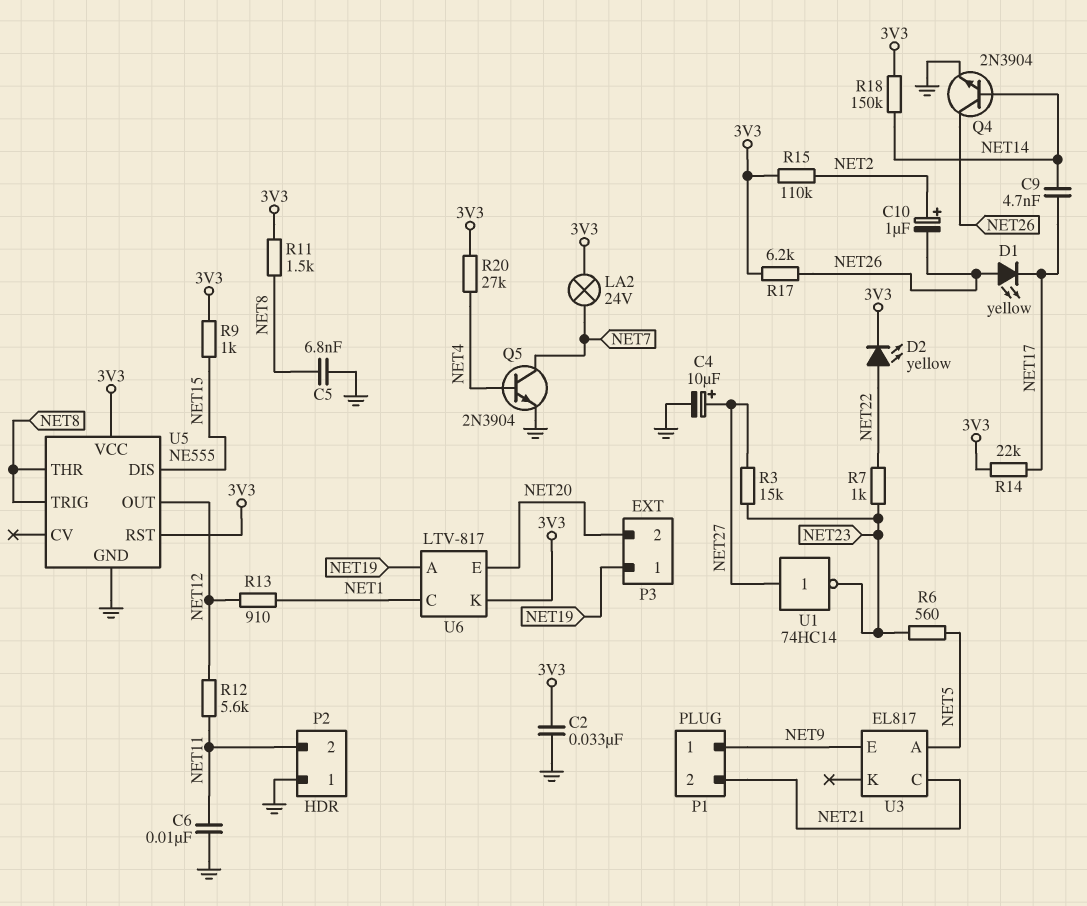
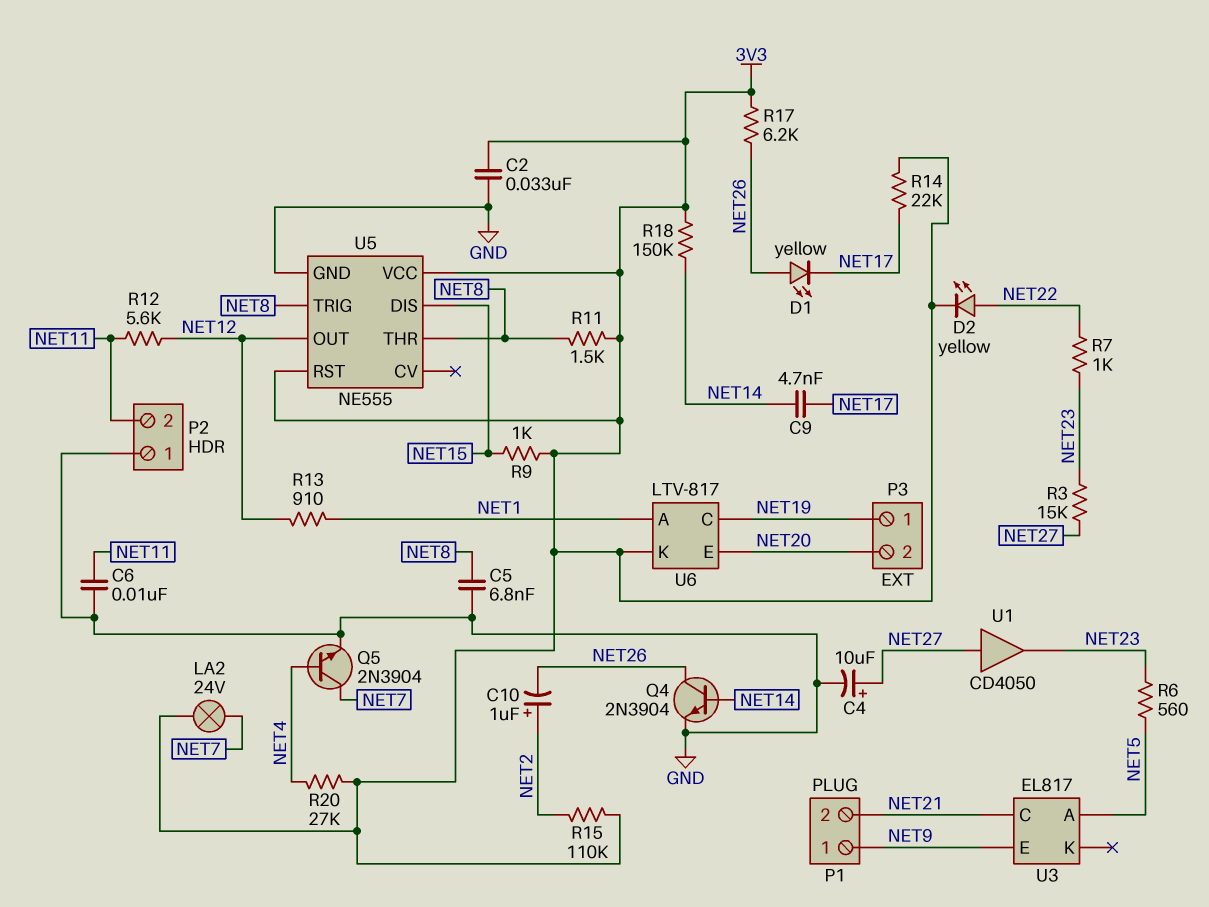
U1: NOT 74HC14 (in NET27, out NET23) -> buffer CD4050 (in NET27, out NET23)
U6 pin A: NET19 -> NET1
U6 pin C: NET1 -> NET19

